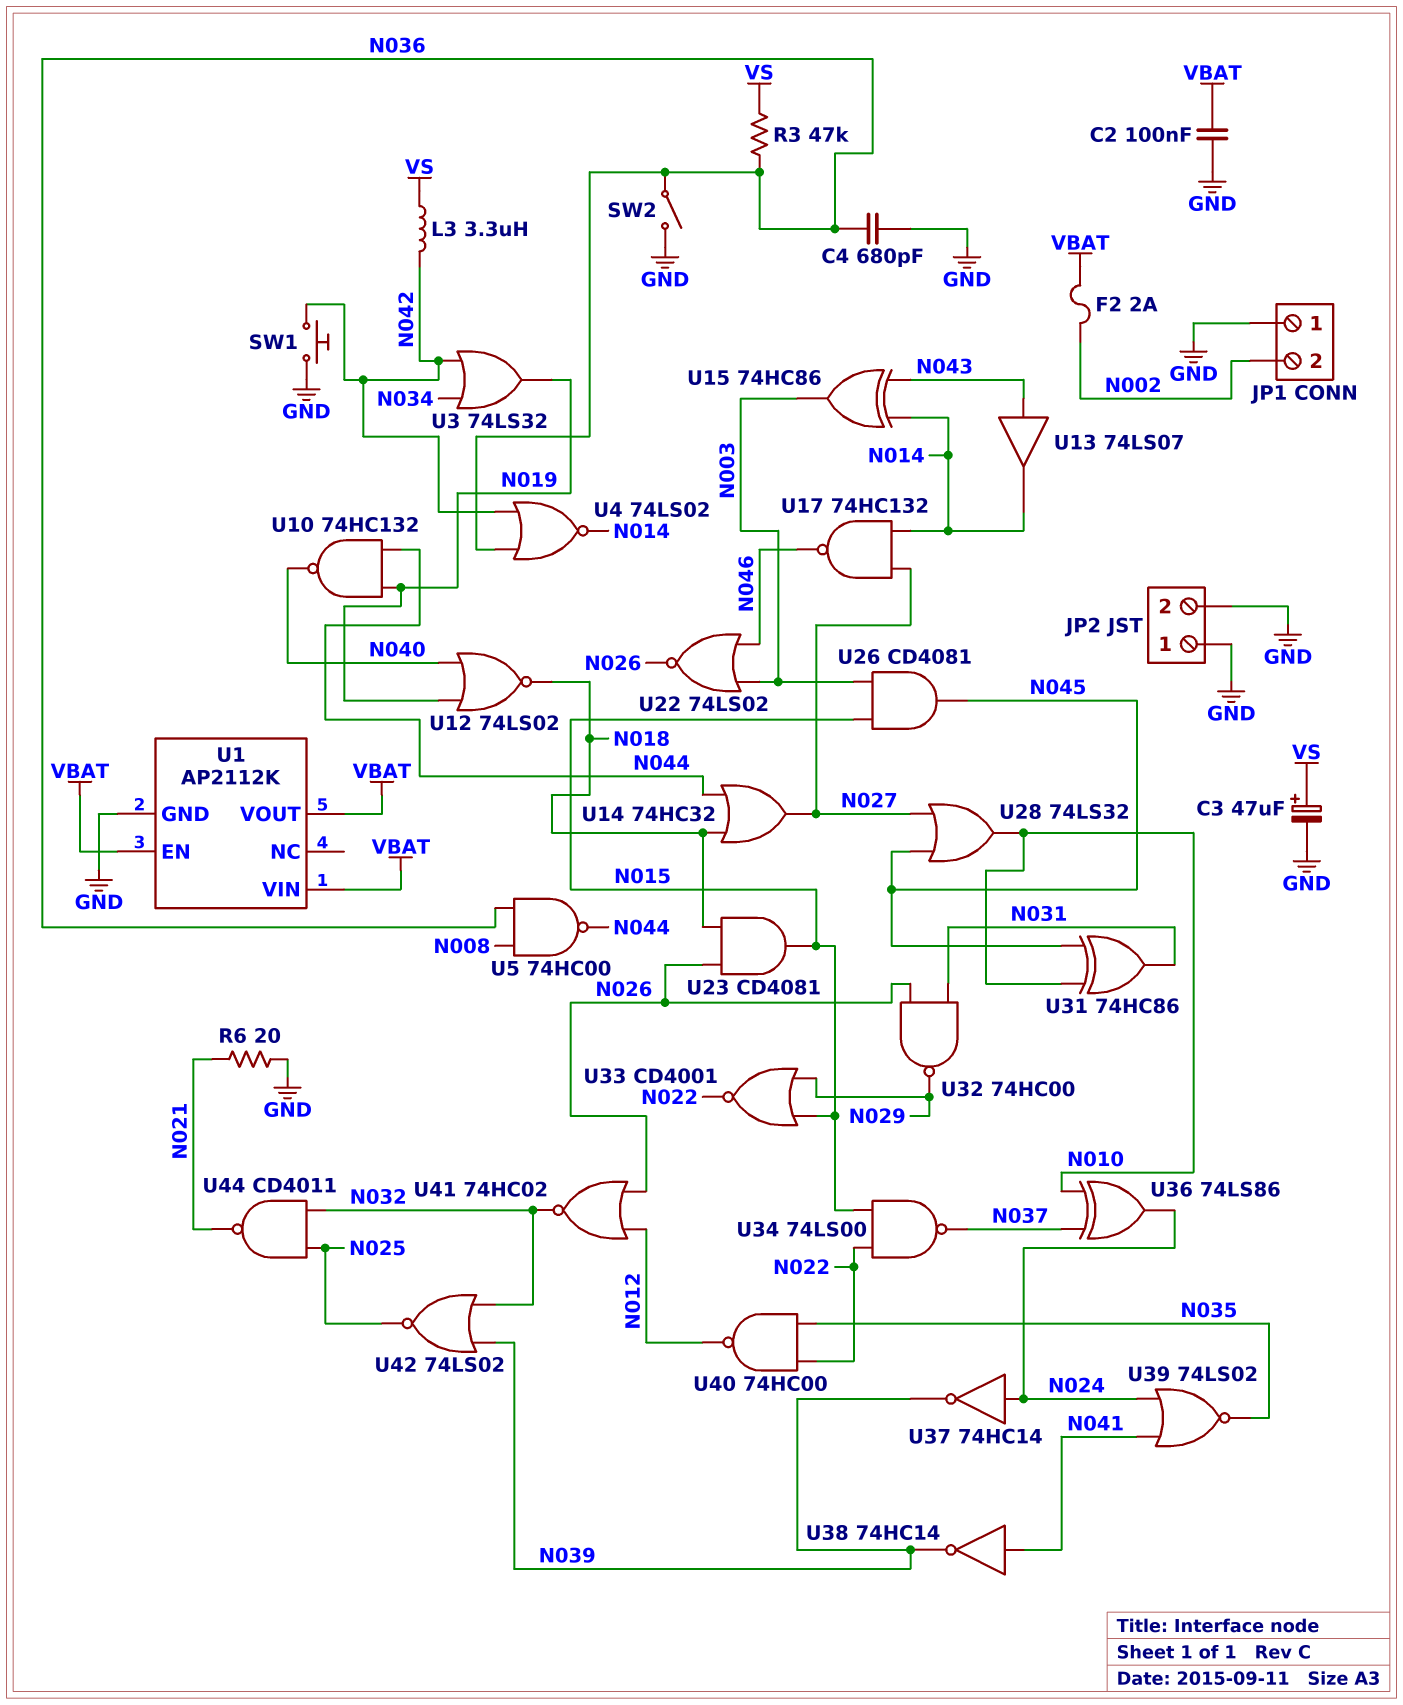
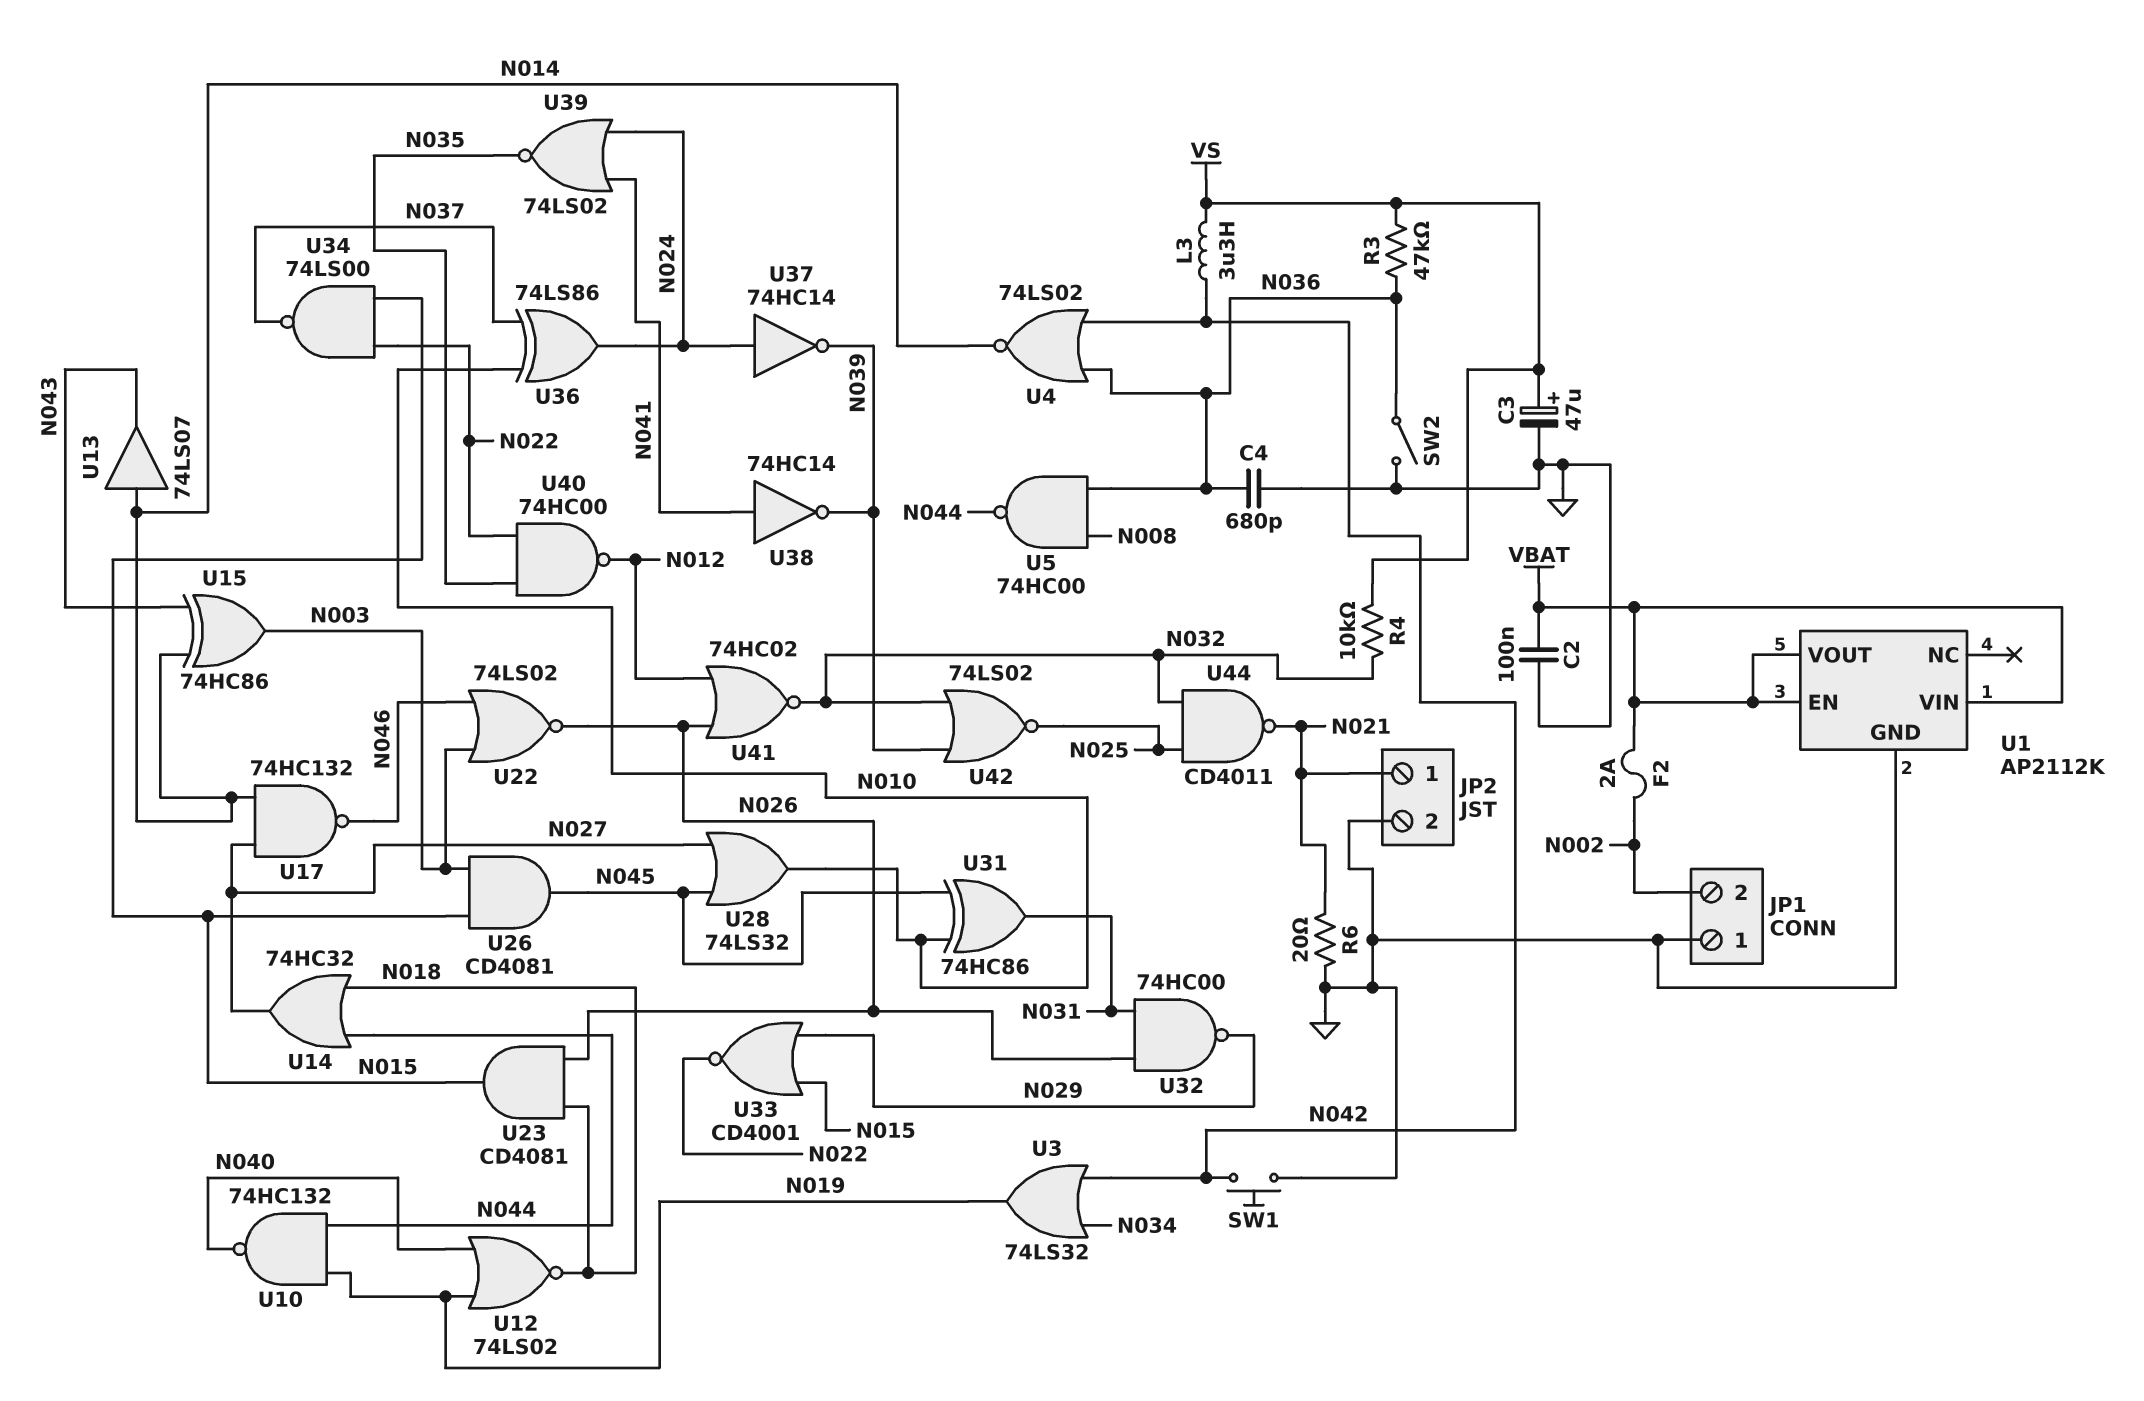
JP2 pin 1: GND -> N021
R4: none -> 10k (N032, VS)
U13: buffer 74LS07 (in N043, out N014) -> buffer 74LS07 (in N014, out N043)

